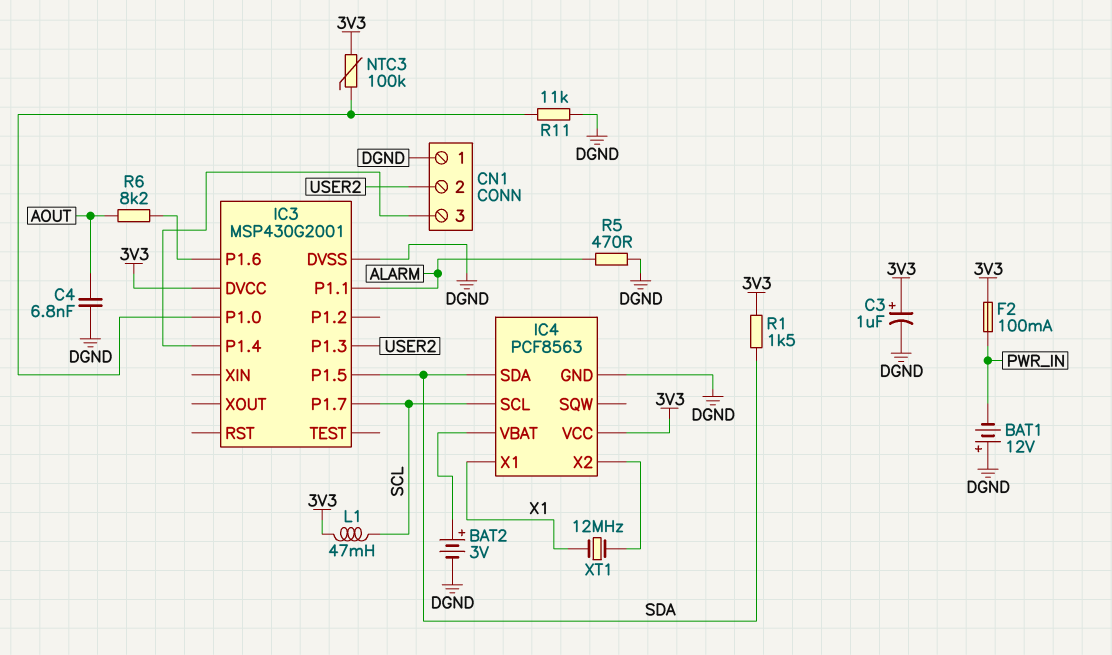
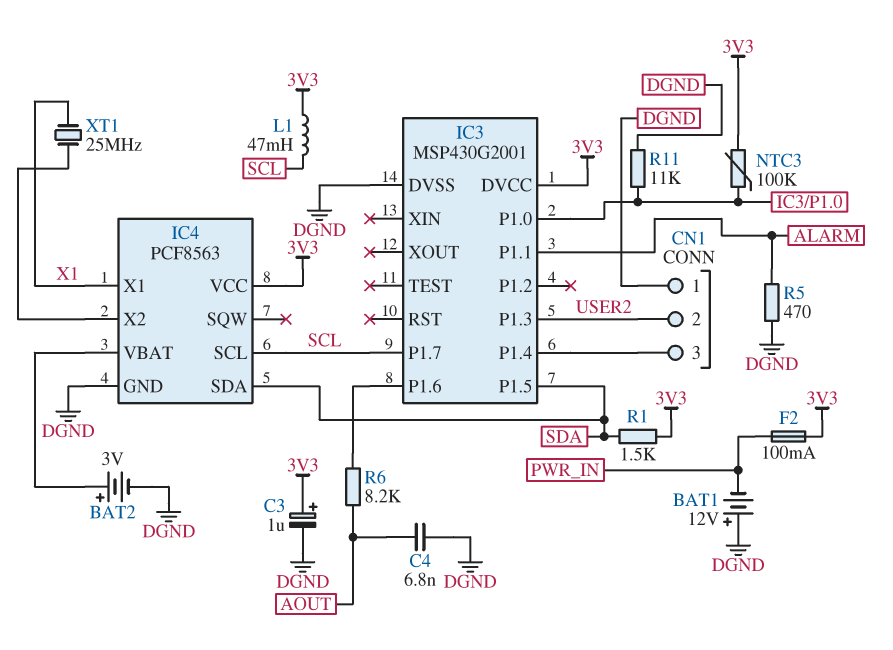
XT1: 12MHz (IC4/X2, X1) -> 25MHz (IC4/X2, X1)

